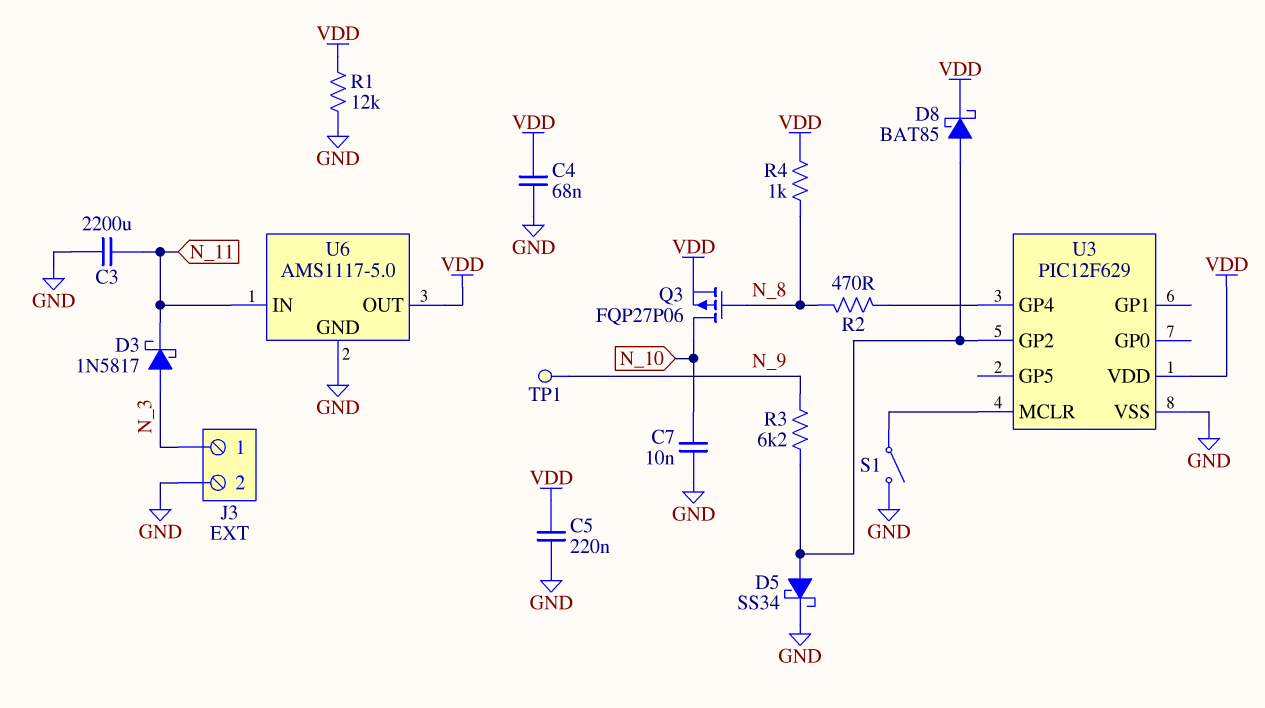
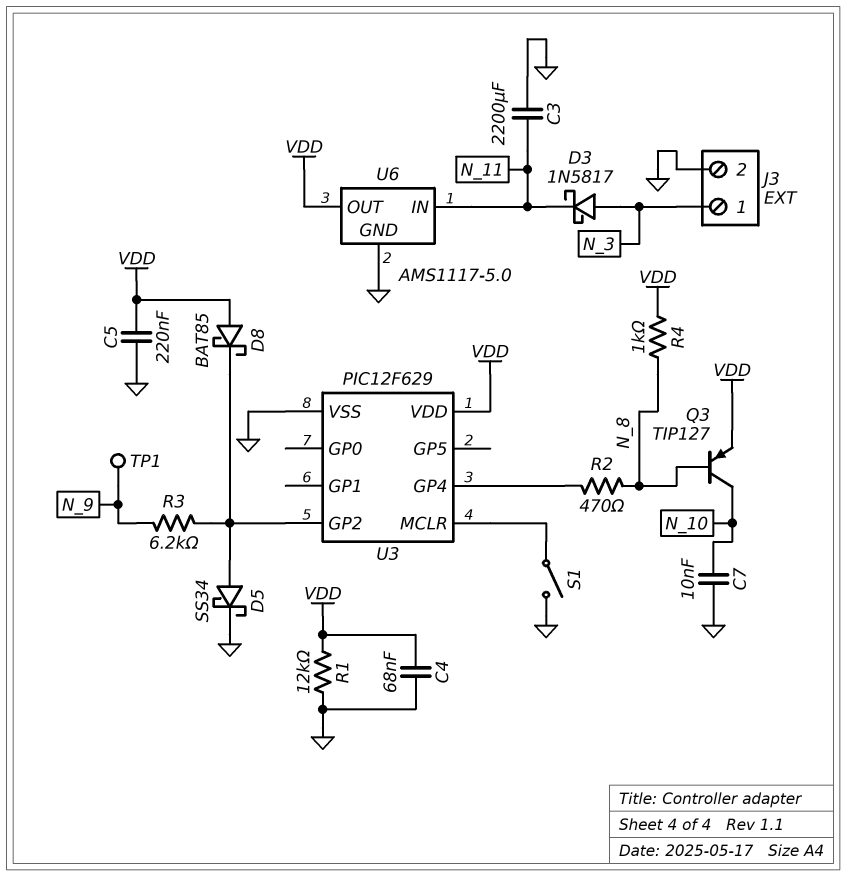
D8: schottky BAT85 (A U3/GP2, K VDD) -> schottky BAT85 (A VDD, K U3/GP2)
Q3: PMOS FQP27P06 (G N_8, D N_10, S VDD) -> PNP TIP127 (B N_8, C N_10, E VDD)

